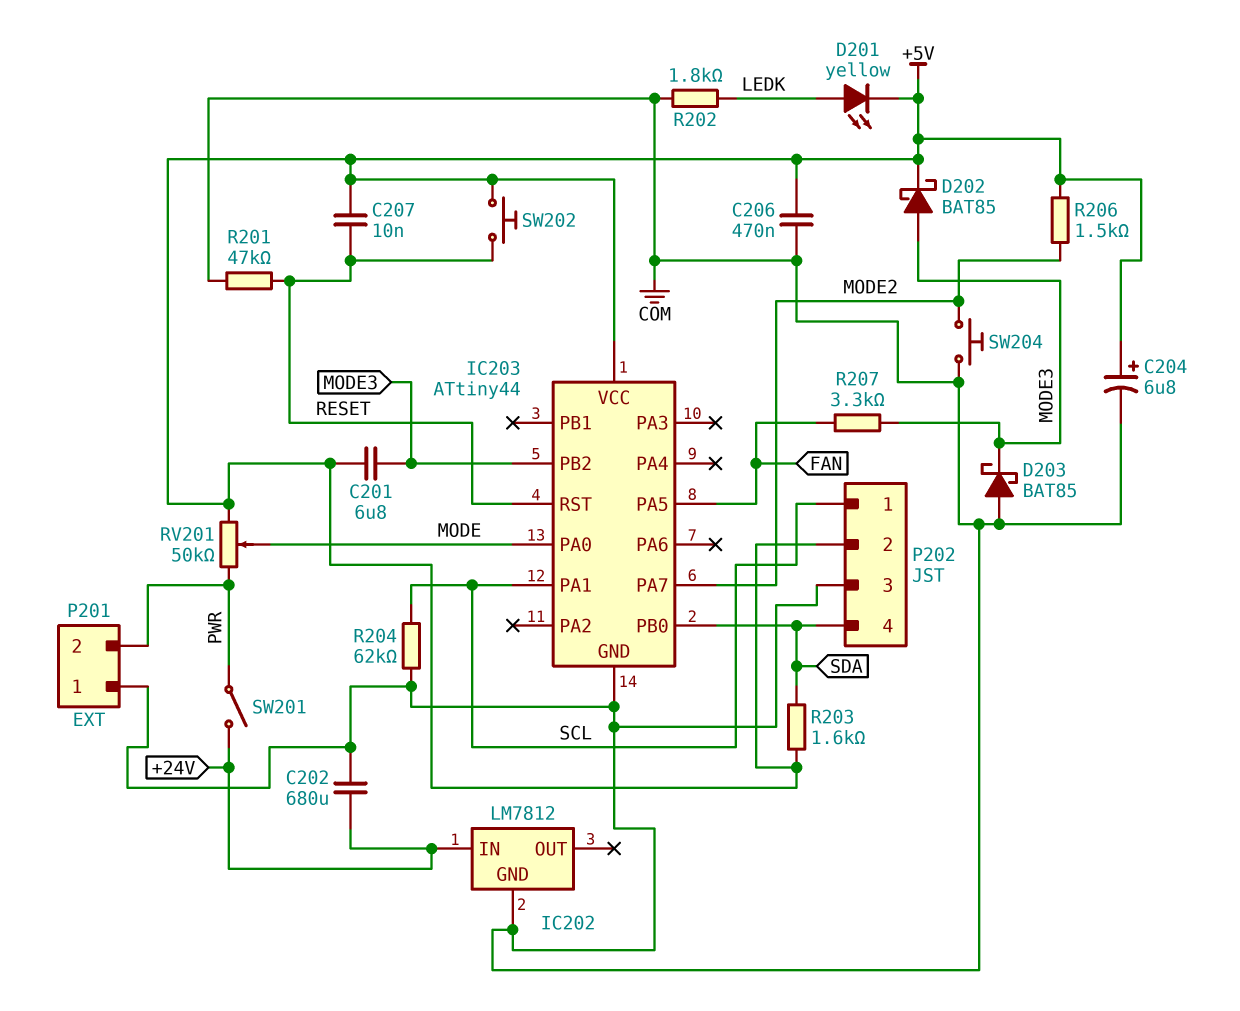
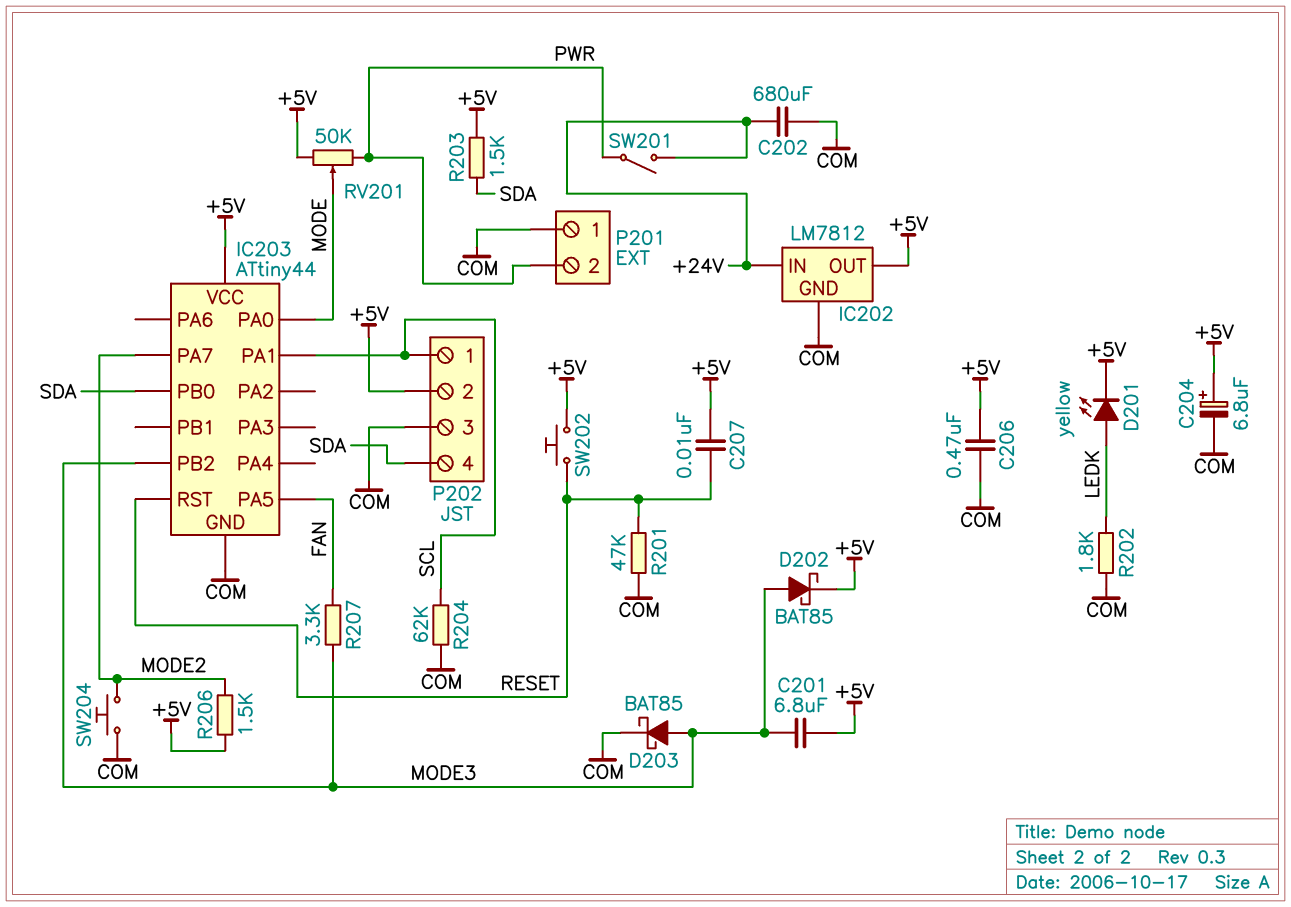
D203: schottky BAT85 (A COM, K MODE3) -> schottky BAT85 (A MODE3, K COM)
IC202 pin OUT: none -> +5V
R203: 1.6k (+5V, SDA) -> 1.5k (+5V, SDA)

